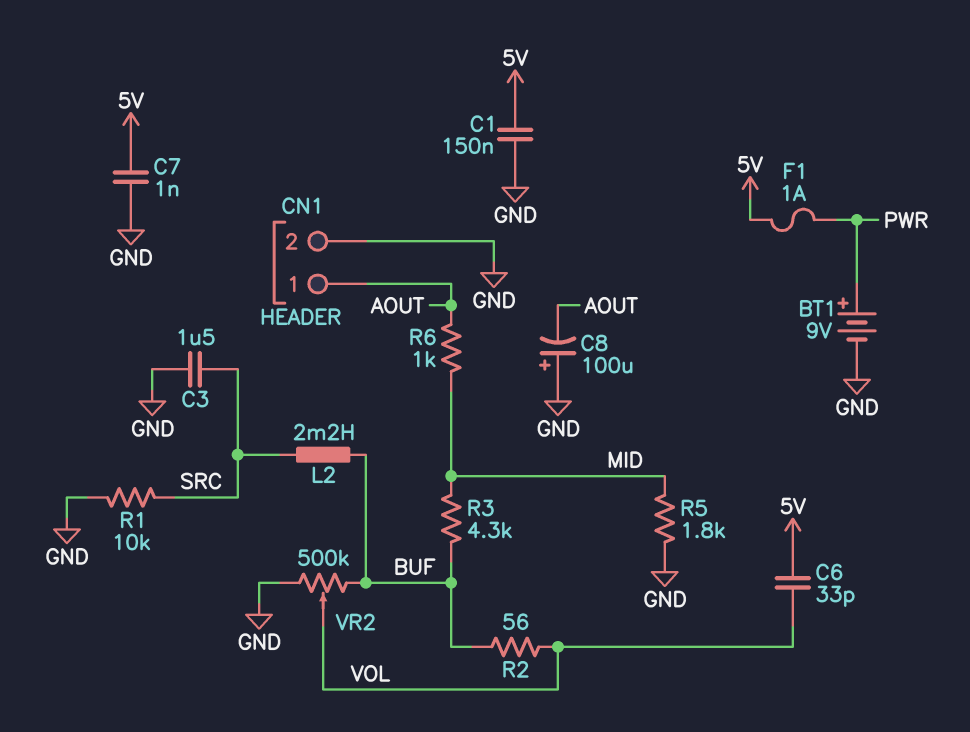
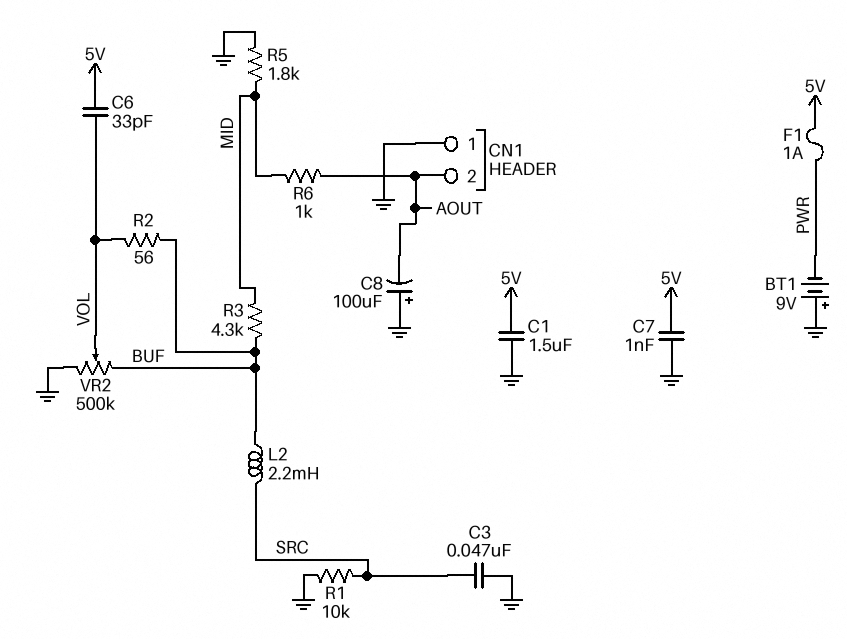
BT1: 9V (plus PWR, minus GND) -> 9V (plus GND, minus PWR)
C1: 150nF (5V, GND) -> 1.5uF (5V, GND)
C3: 1.5uF (GND, SRC) -> 47nF (GND, SRC)
CN1 pin 1: AOUT -> GND
CN1 pin 2: GND -> AOUT

